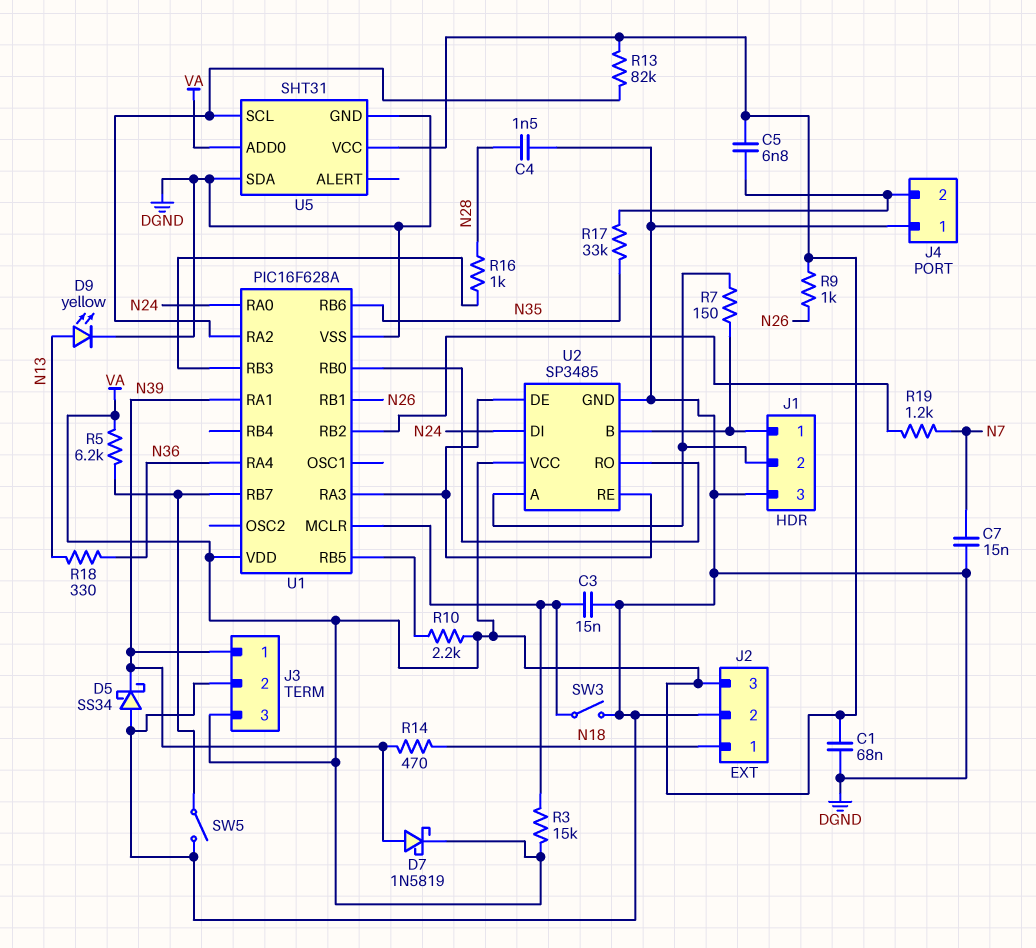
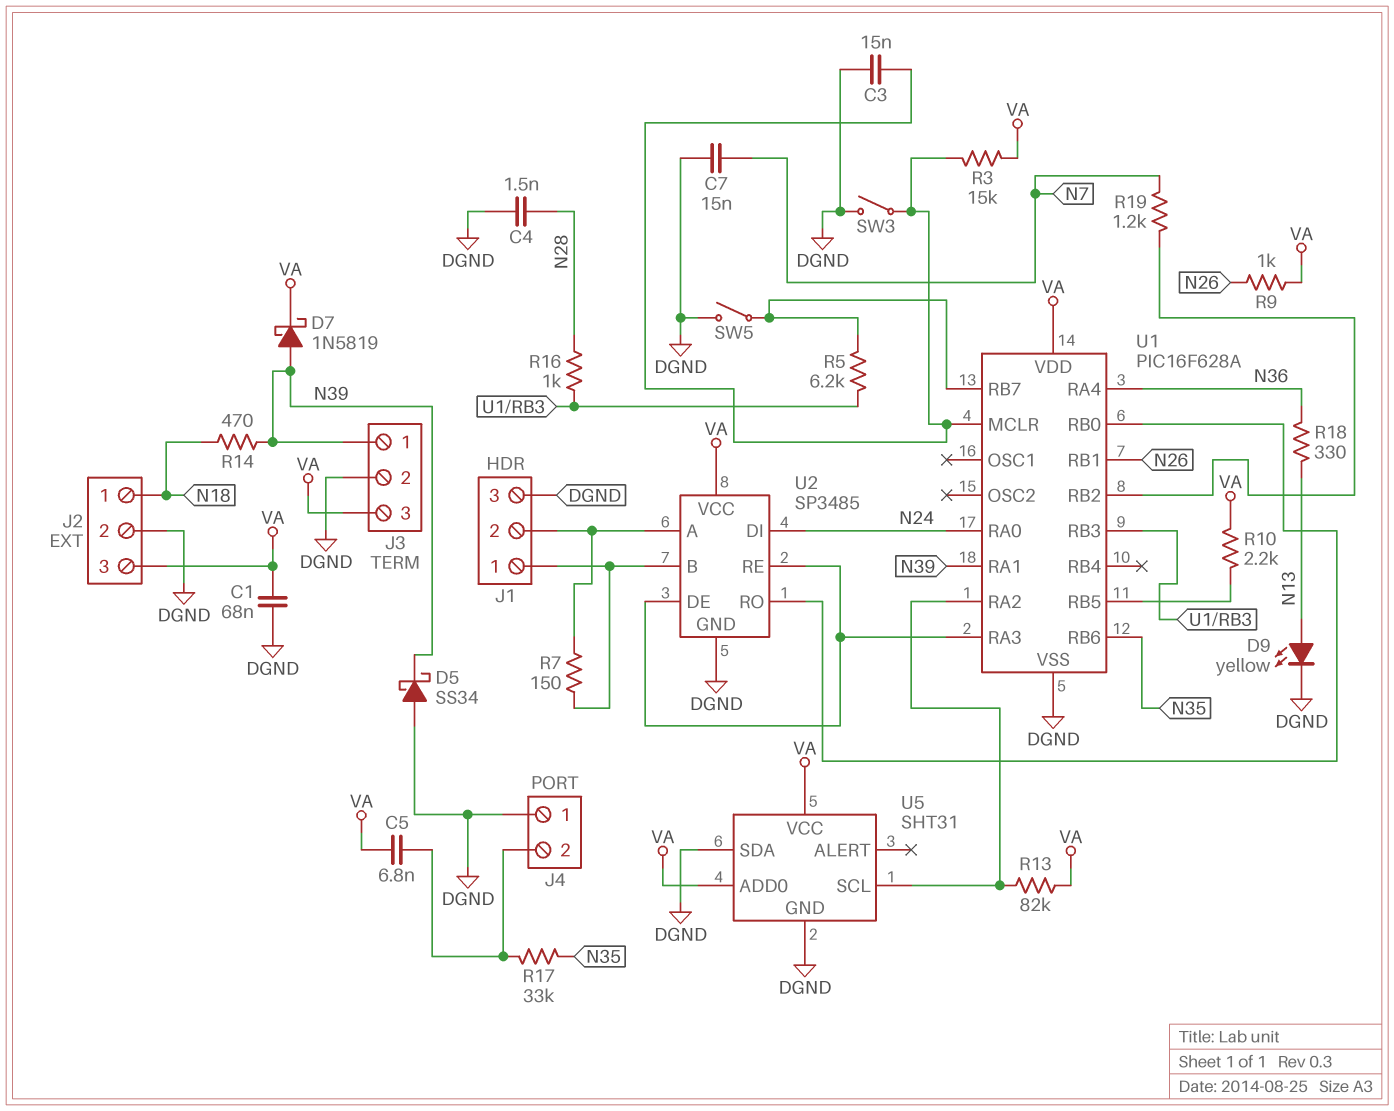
R5: 6.2k (U1/RB7, VA) -> 6.2k (U1/RB3, U1/RB7)

